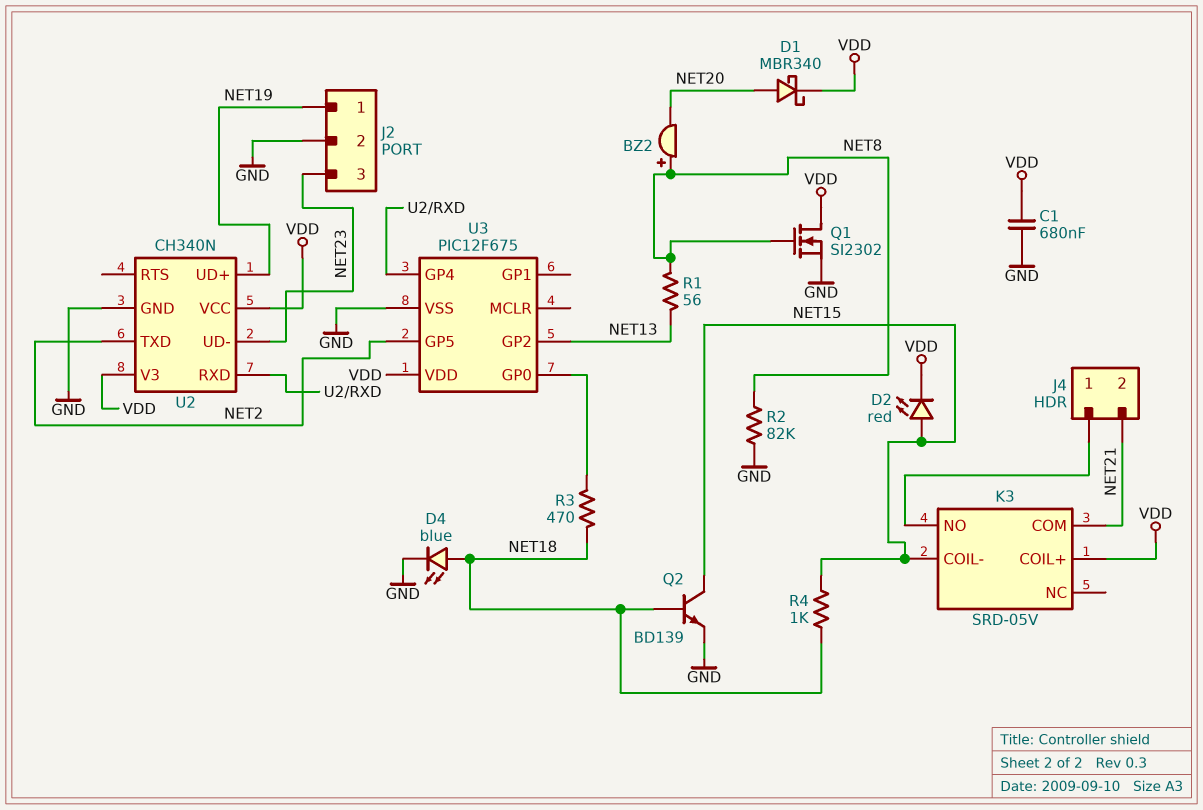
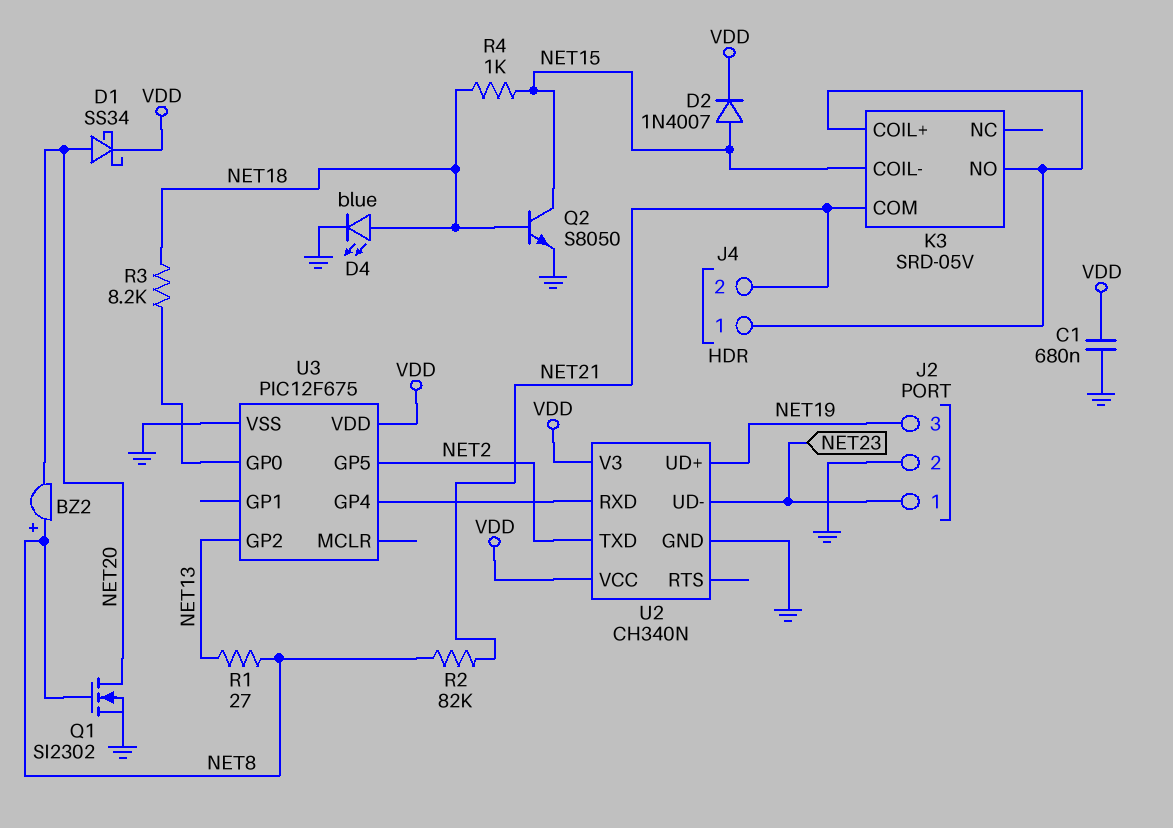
D1: schottky MBR340 (A NET20, K VDD) -> schottky SS34 (A NET20, K VDD)
D2: LED red (A NET15, K VDD) -> diode 1N4007 (A NET15, K VDD)
J2 pin 1: NET19 -> NET23
J2 pin 3: NET23 -> NET19
K3 pin COIL+: VDD -> J4/1
Q1: NMOS SI2302 (G NET8, D VDD, S GND) -> NMOS SI2302 (G NET8, D NET20, S GND)
Q2: NPN BD139 (B NET18, C NET15, E GND) -> NPN S8050 (B NET18, C NET15, E GND)
R1: 56 (NET8, NET13) -> 27 (NET8, NET13)
R2: 82k (GND, NET8) -> 82k (NET8, NET21)
R3: 470 (NET18, U3/GP0) -> 8.2k (NET18, U3/GP0)

